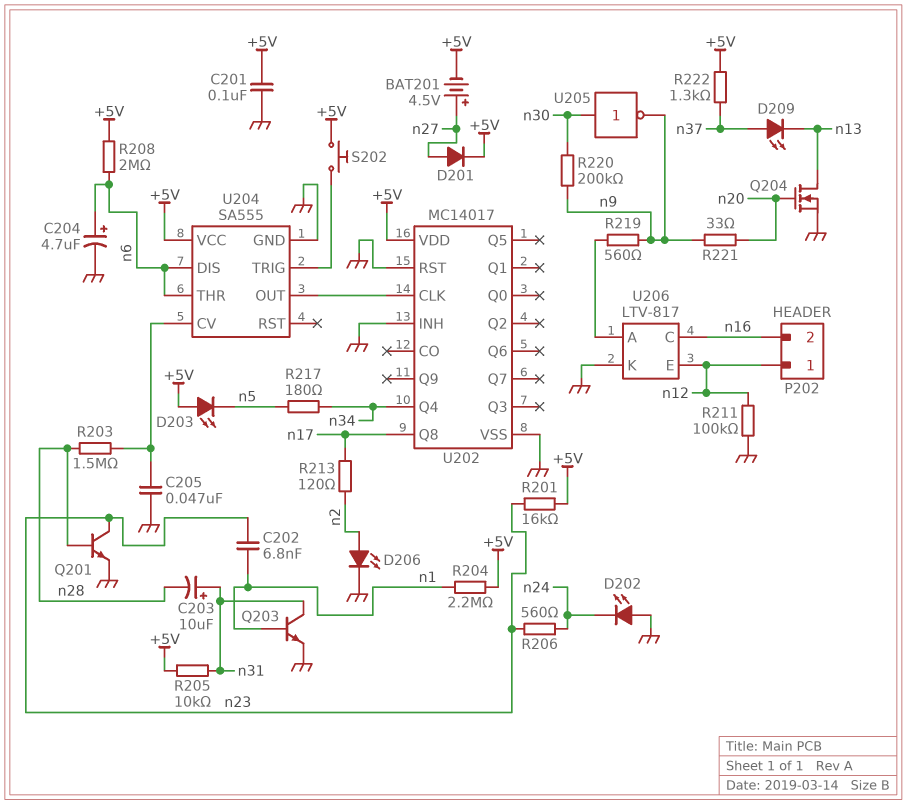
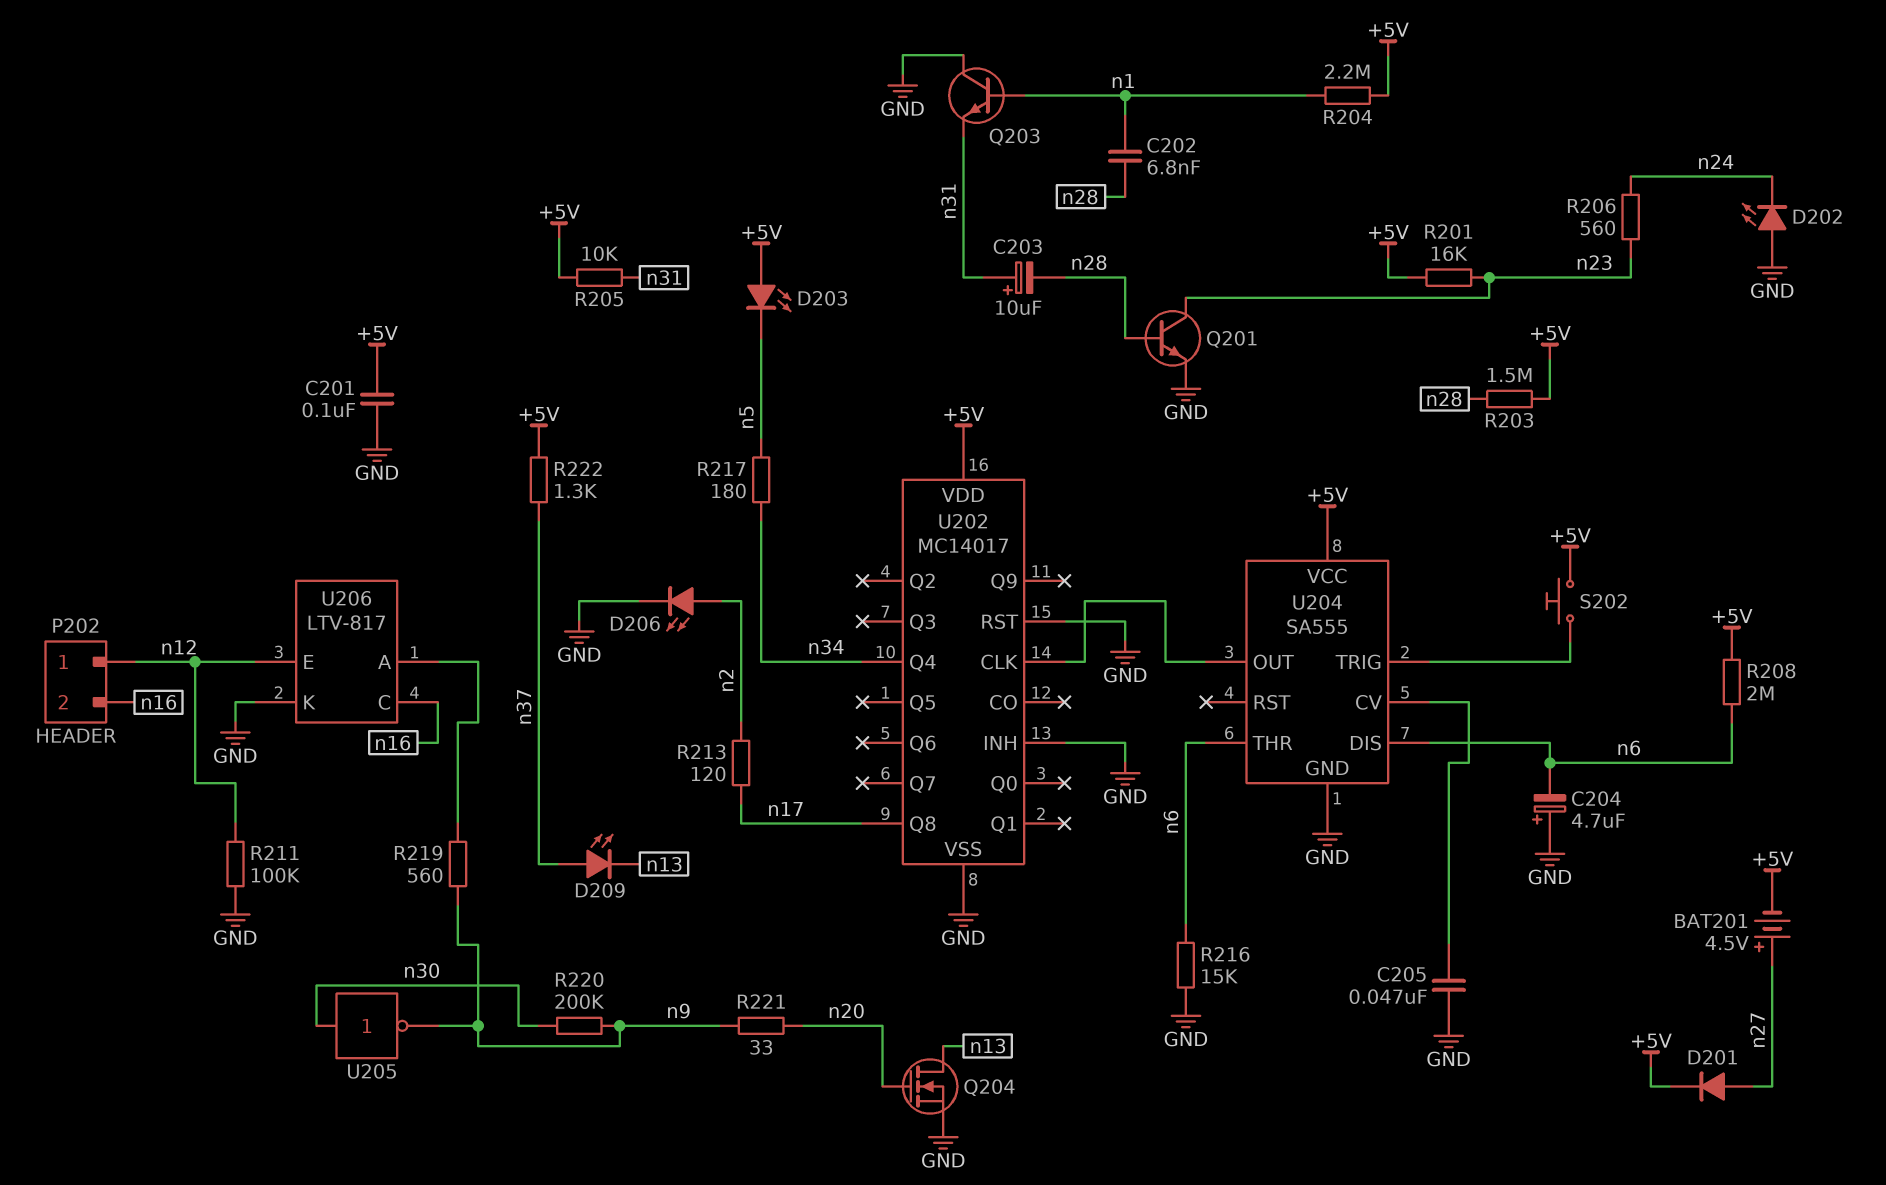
C202: 6.8nF (n1, n23) -> 6.8nF (n1, n28)
C204: 4.7uF (plus n6, minus GND) -> 4.7uF (plus GND, minus n6)
Q203: NPN (B n1, C n31, E GND) -> NPN (B n1, C GND, E n31)
R203: 1.5M (U204/CV, n28) -> 1.5M (+5V, n28)
R216: none -> 15k (GND, n6)

